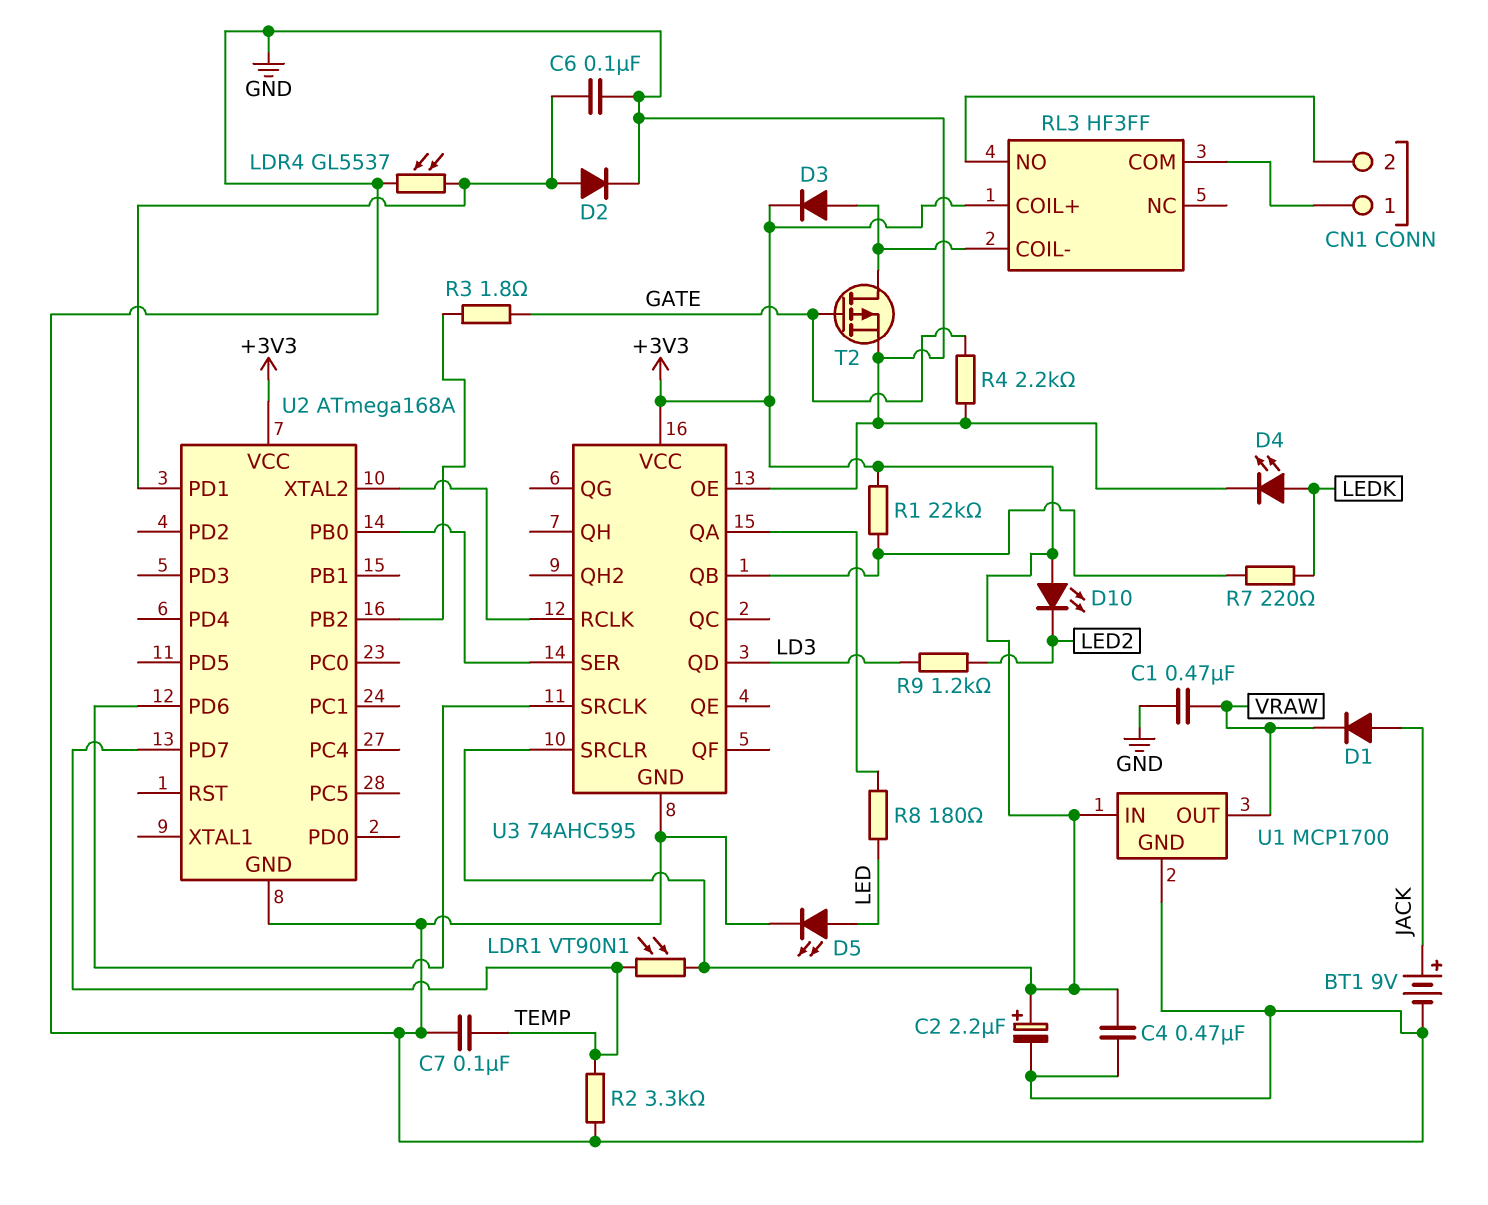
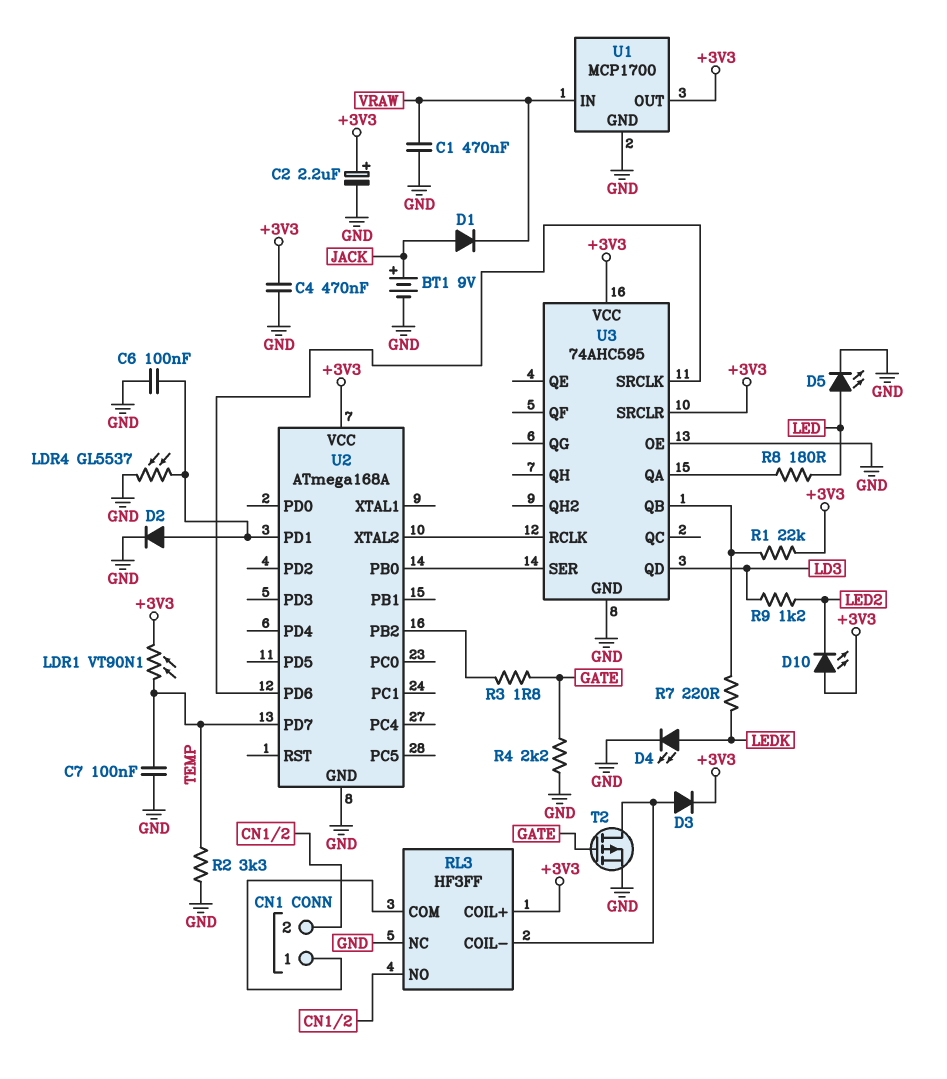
RL3 pin NC: none -> GND
U1 pin IN: +3V3 -> VRAW
U1 pin OUT: VRAW -> +3V3

